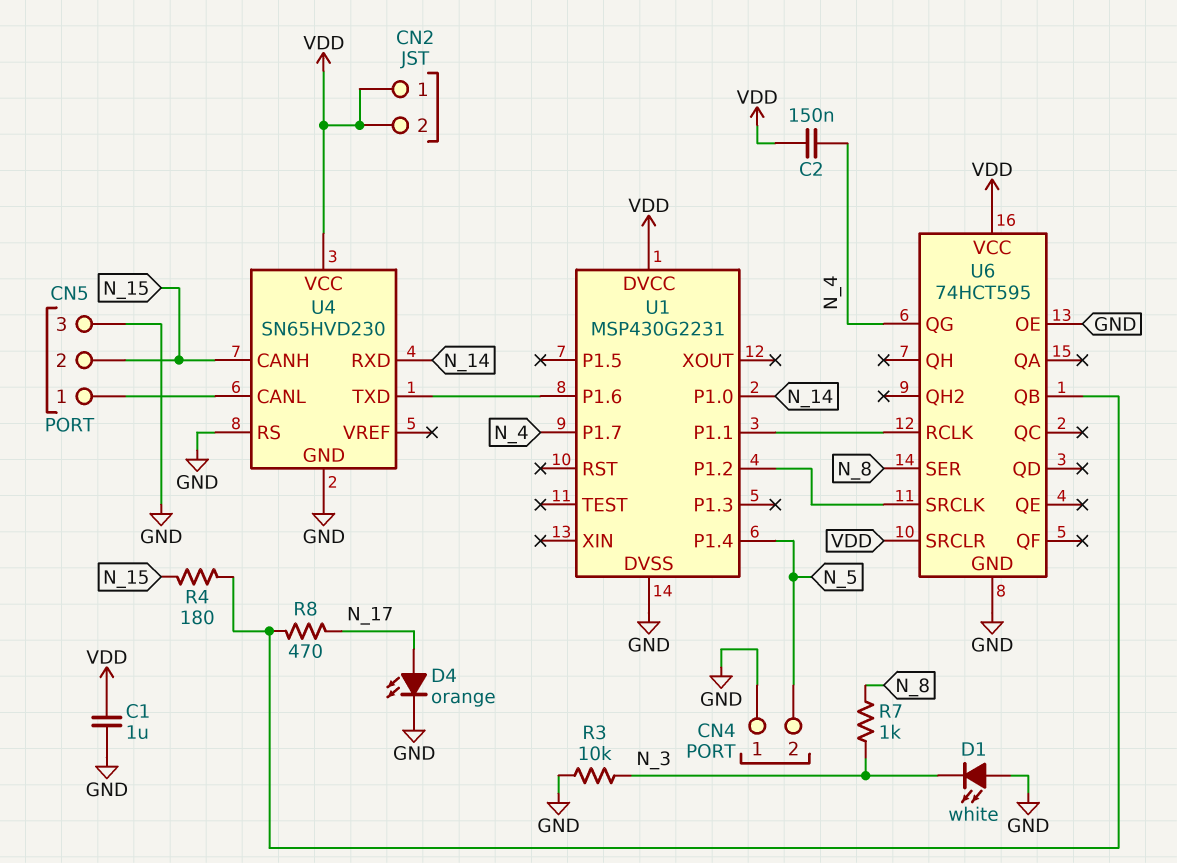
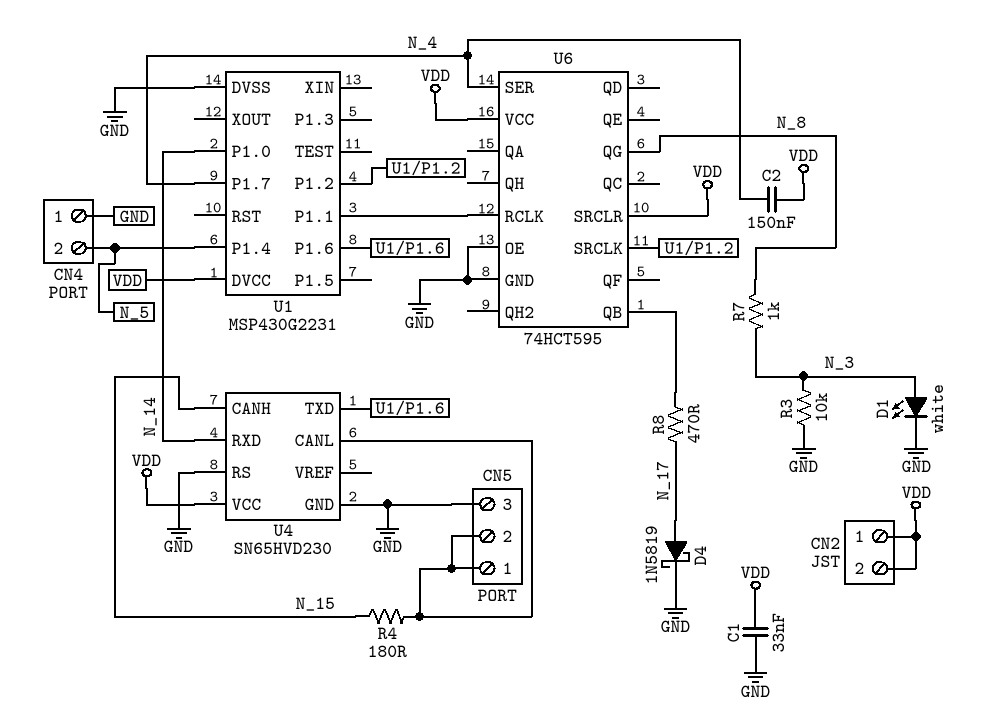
C1: 1uF (GND, VDD) -> 33nF (GND, VDD)
CN5 pin 2: N_15 -> CN5/1
D1: LED white (A GND, K N_3) -> LED white (A N_3, K GND)
D4: LED orange (A N_17, K GND) -> schottky 1N5819 (A N_17, K GND)
R4: 180 (N_15, U6/QB) -> 180 (CN5/1, N_15)
U6 pin QG: N_4 -> N_8
U6 pin SER: N_8 -> N_4

